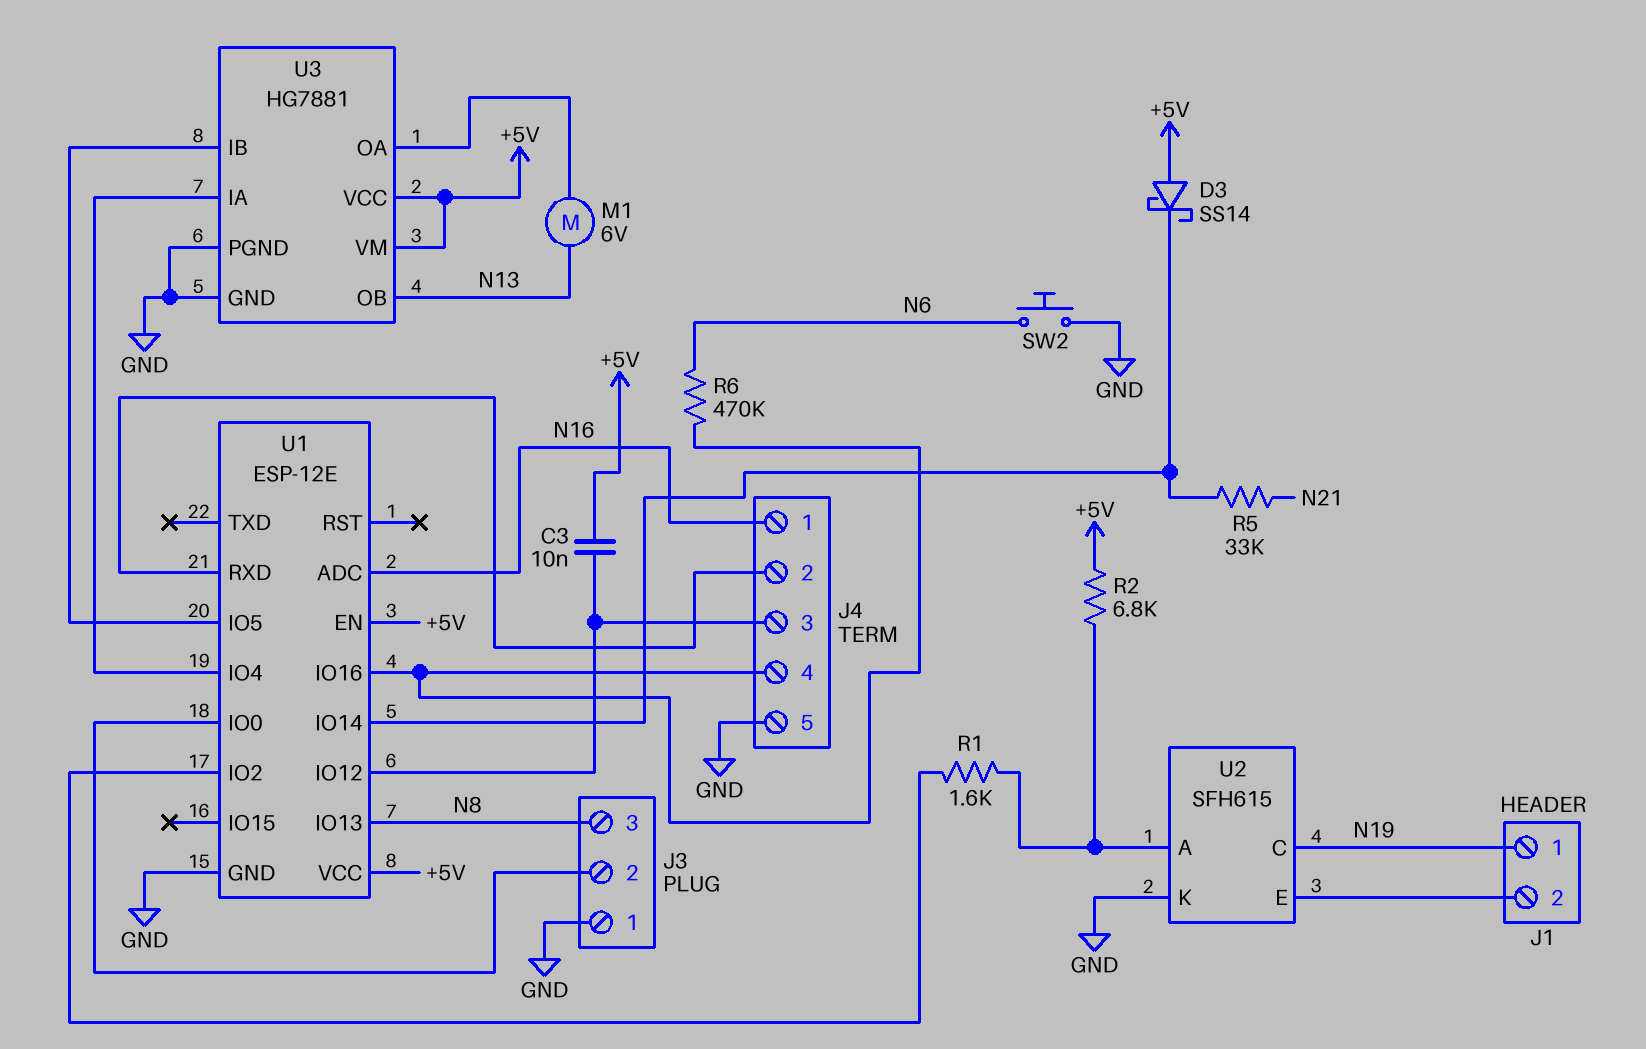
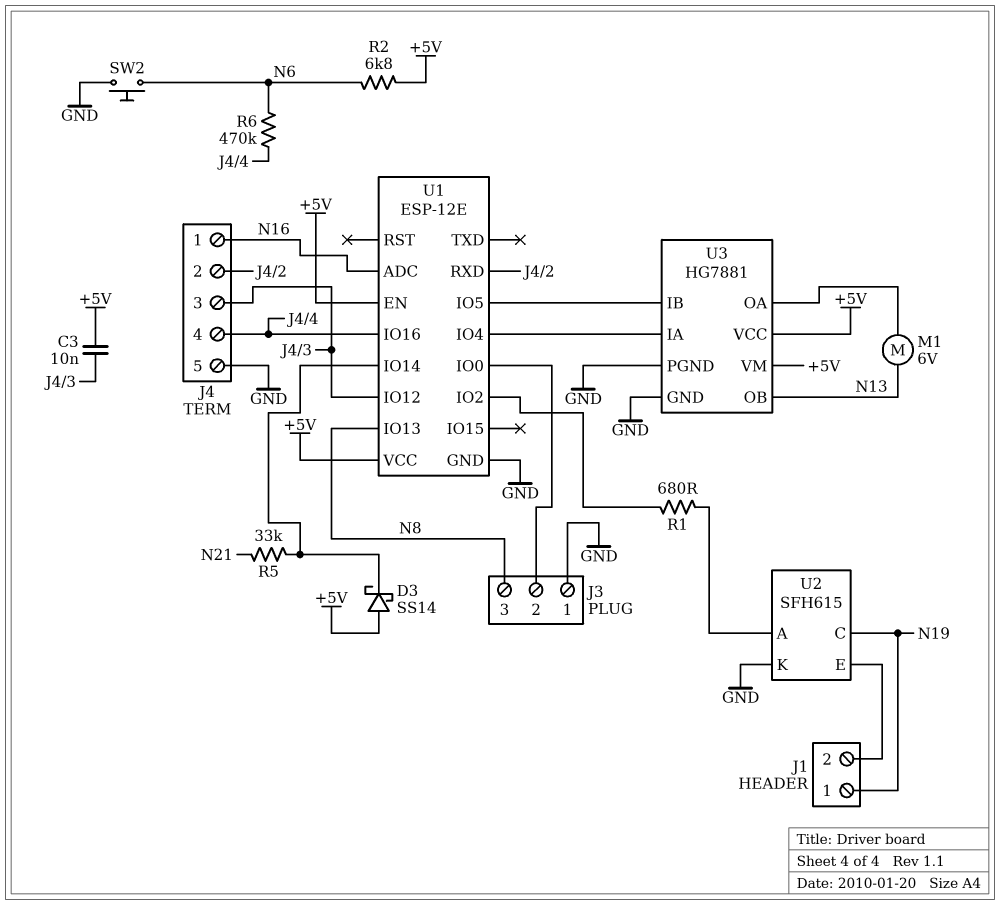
R1: 1.6k (U1/IO2, U2/A) -> 680 (U1/IO2, U2/A)
R2: 6.8k (+5V, U2/A) -> 6.8k (+5V, N6)

